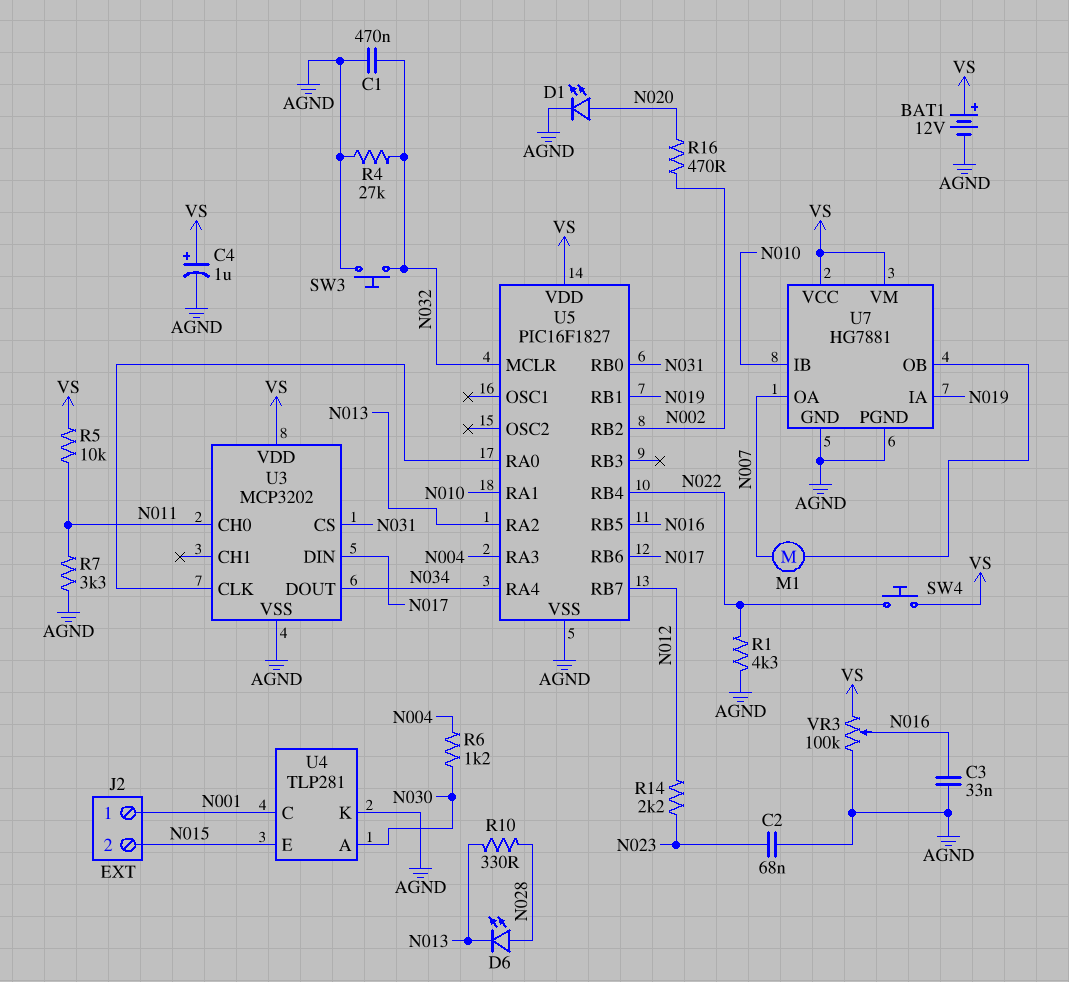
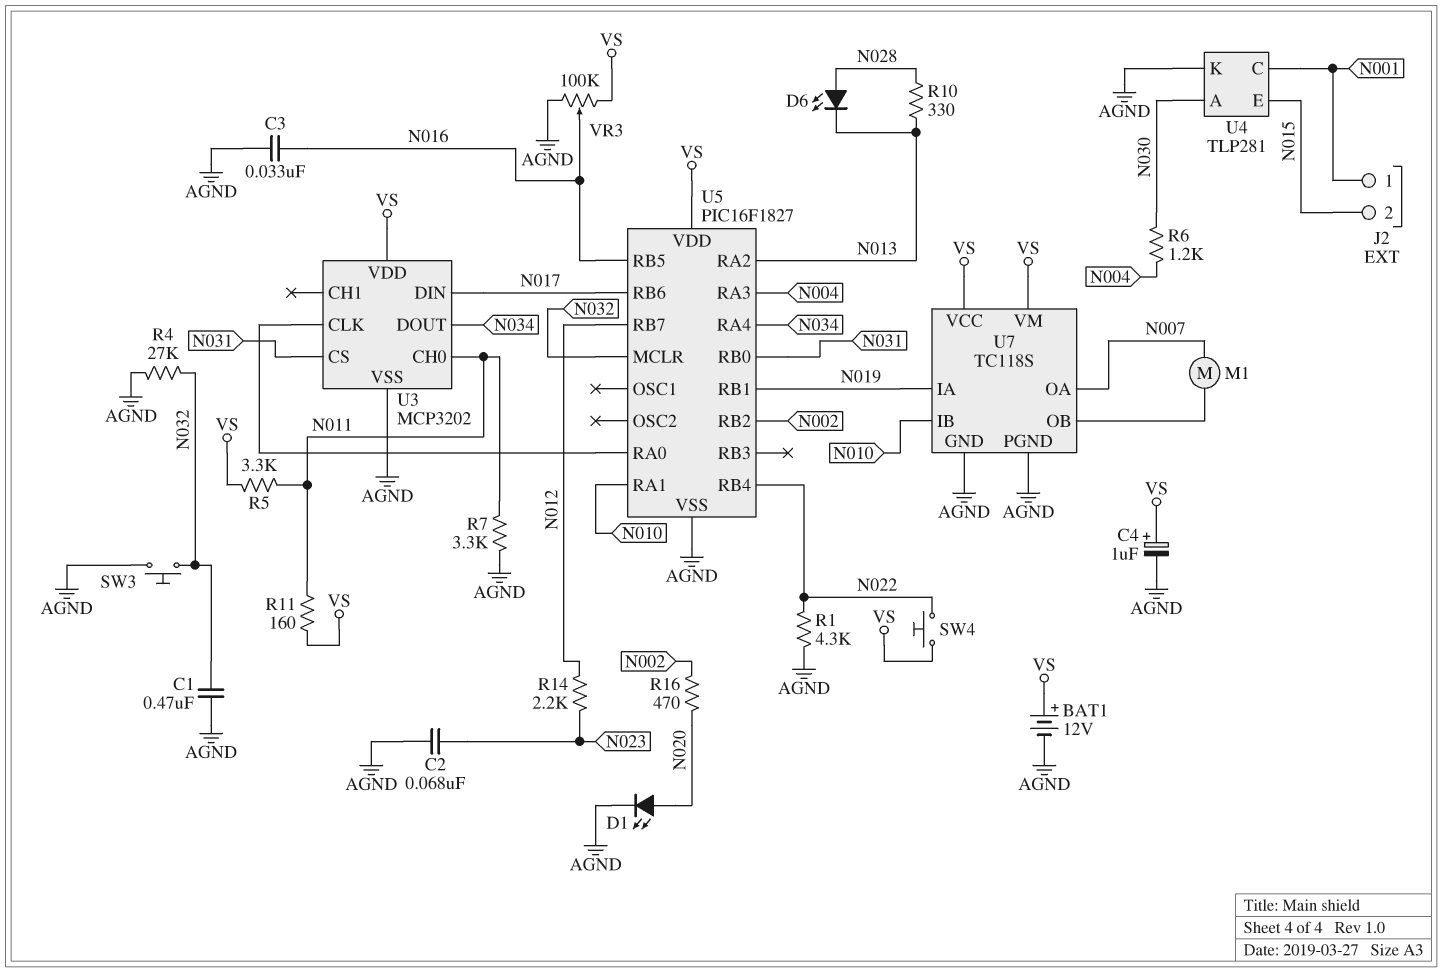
R5: 10k (N011, VS) -> 3.3k (N011, VS)
R11: none -> 160 (N011, VS)
U7: HG7881 -> TC118S

